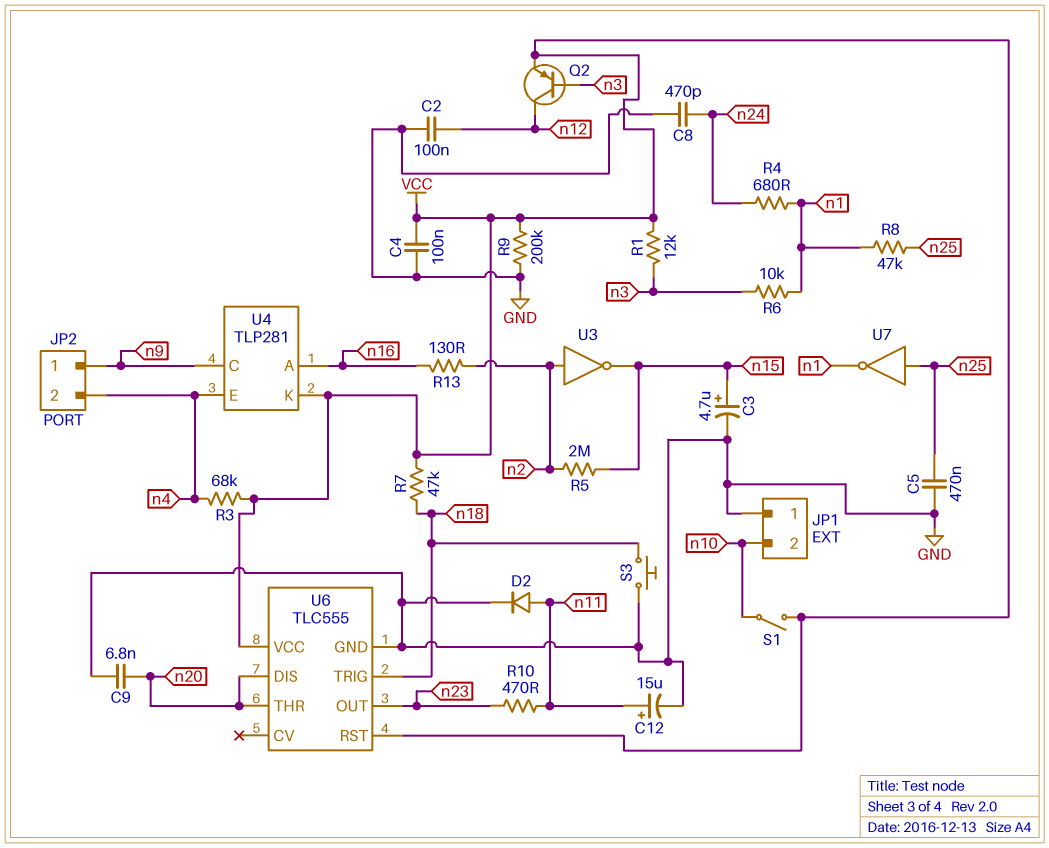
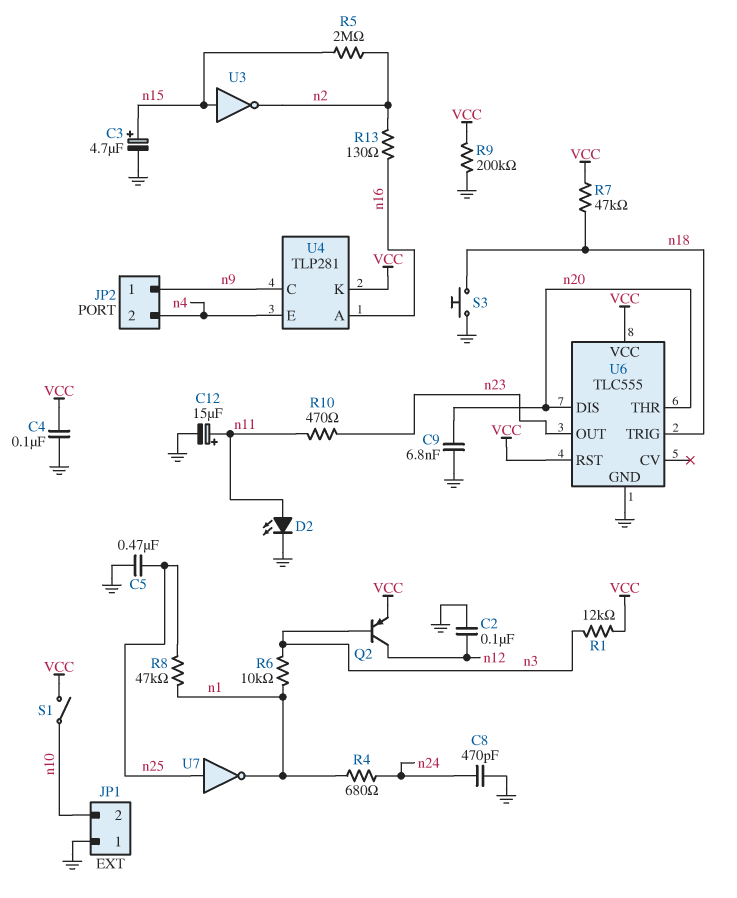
D2: diode (A n11, K GND) -> LED (A n11, K GND)
R3: 68k (VCC, n4) -> none
U3: NOT (in n2, out n15) -> NOT (in n15, out n2)

